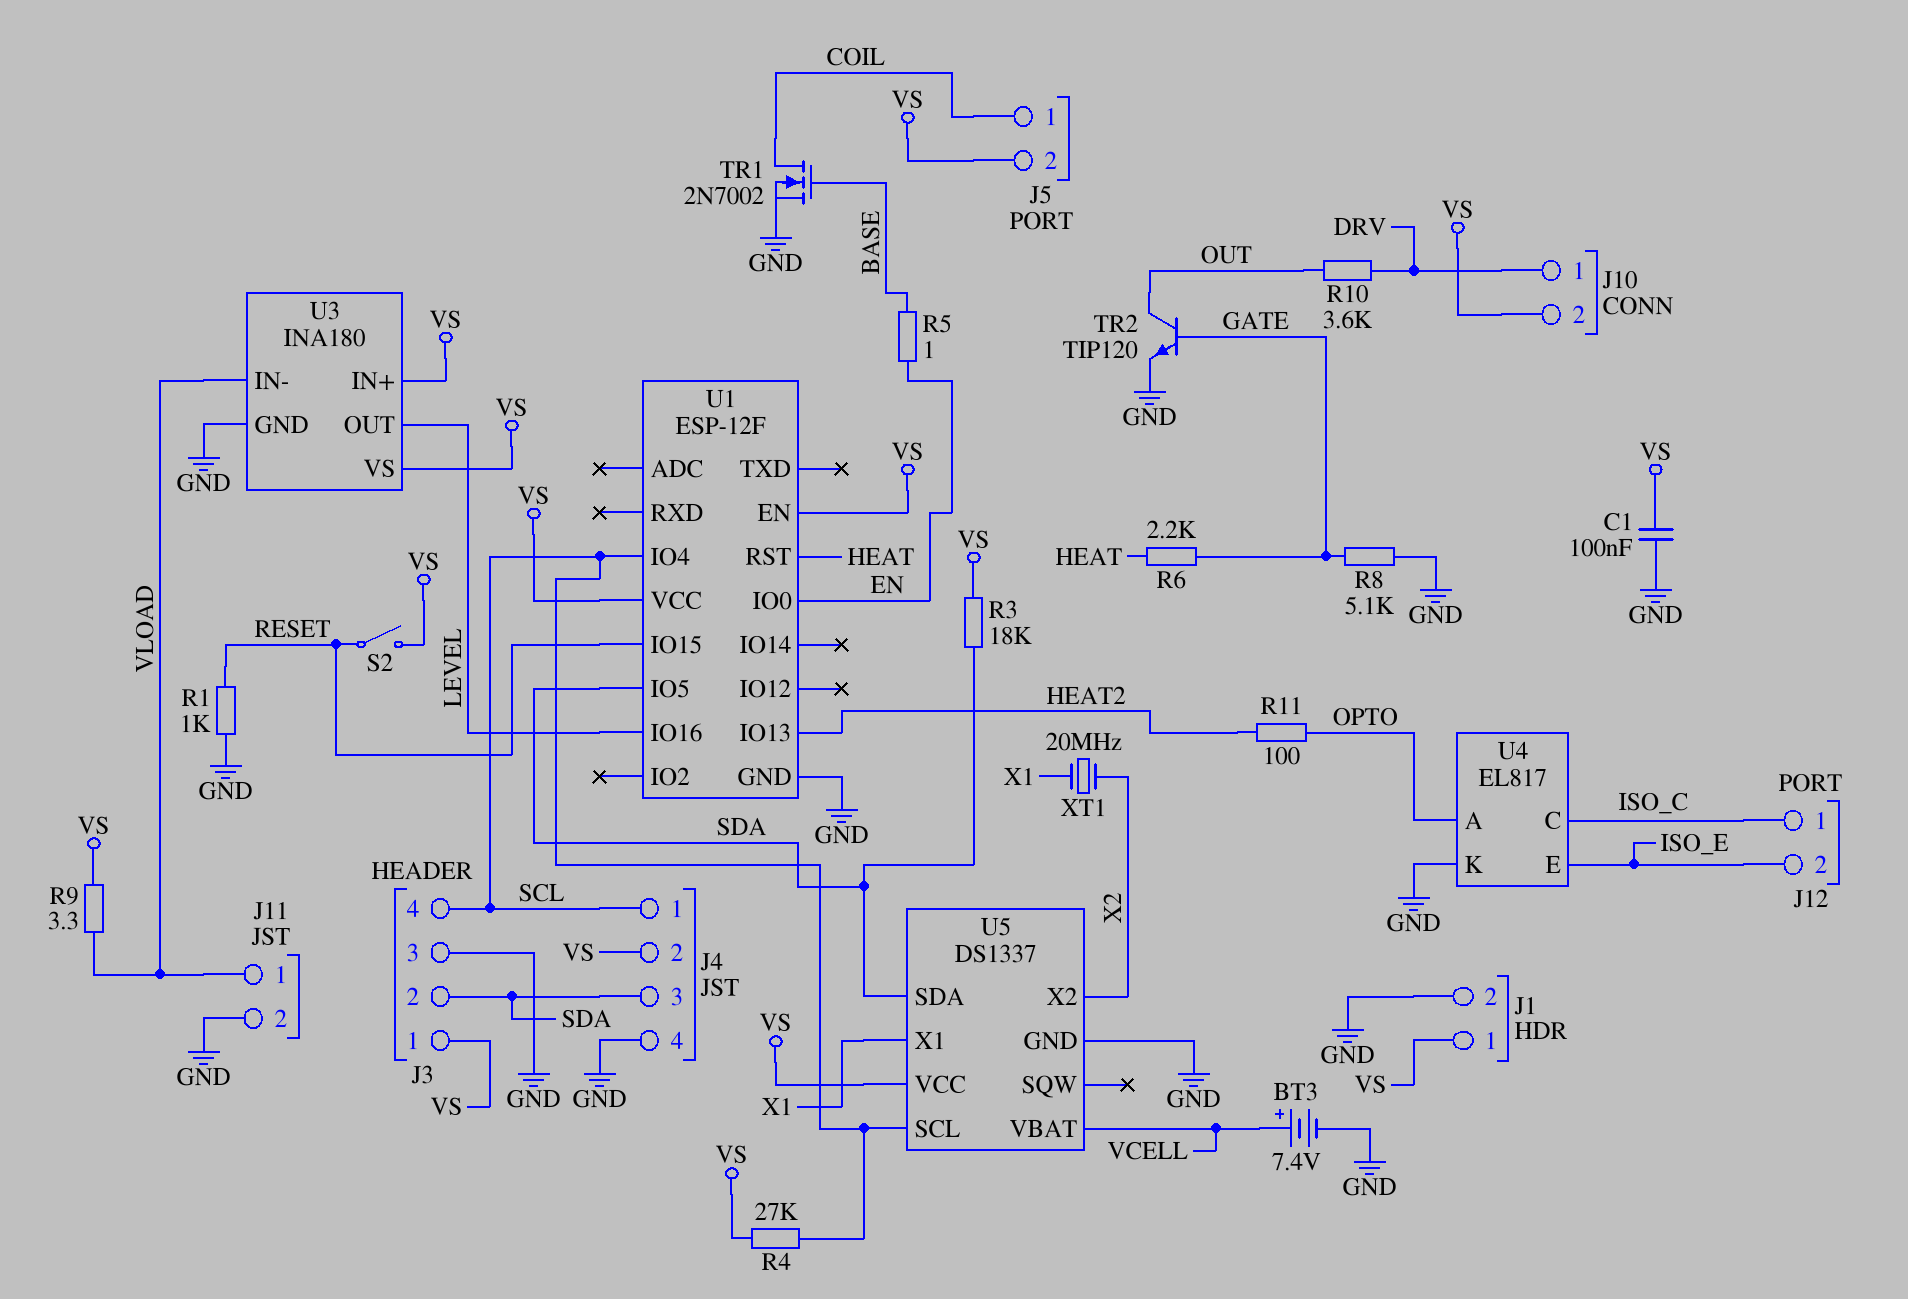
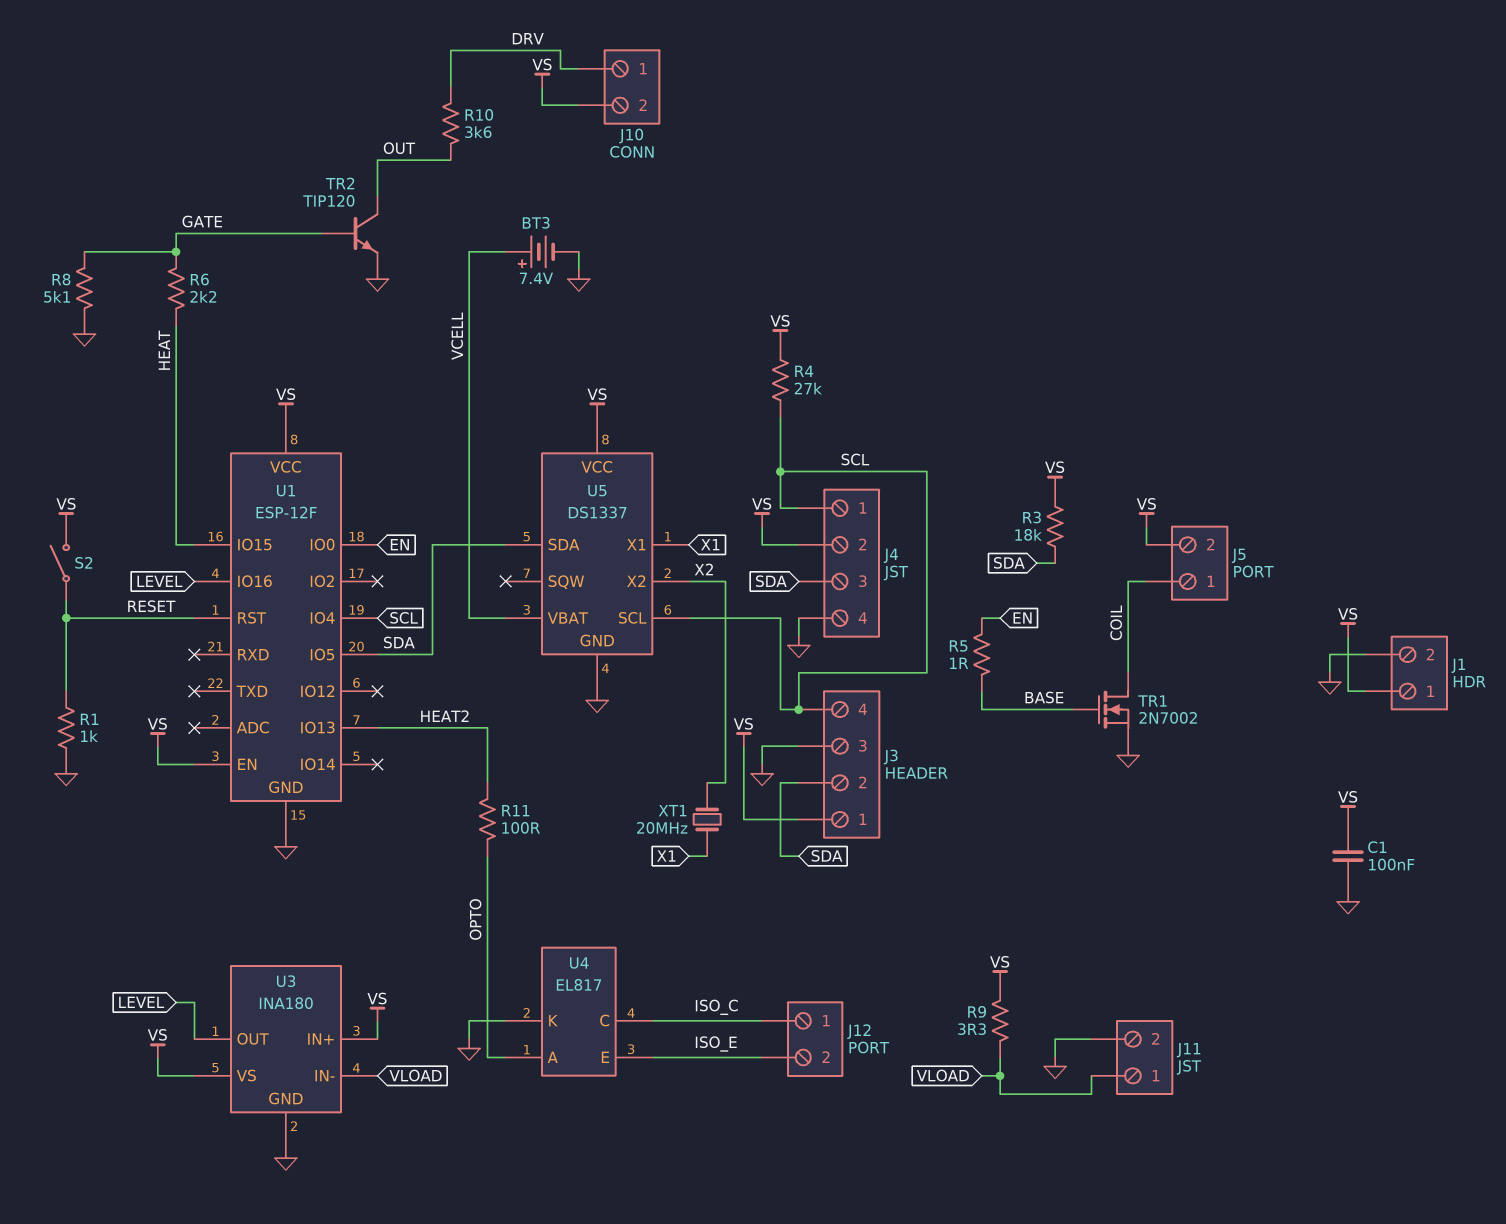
U1 pin IO15: RESET -> HEAT
U1 pin RST: HEAT -> RESET

